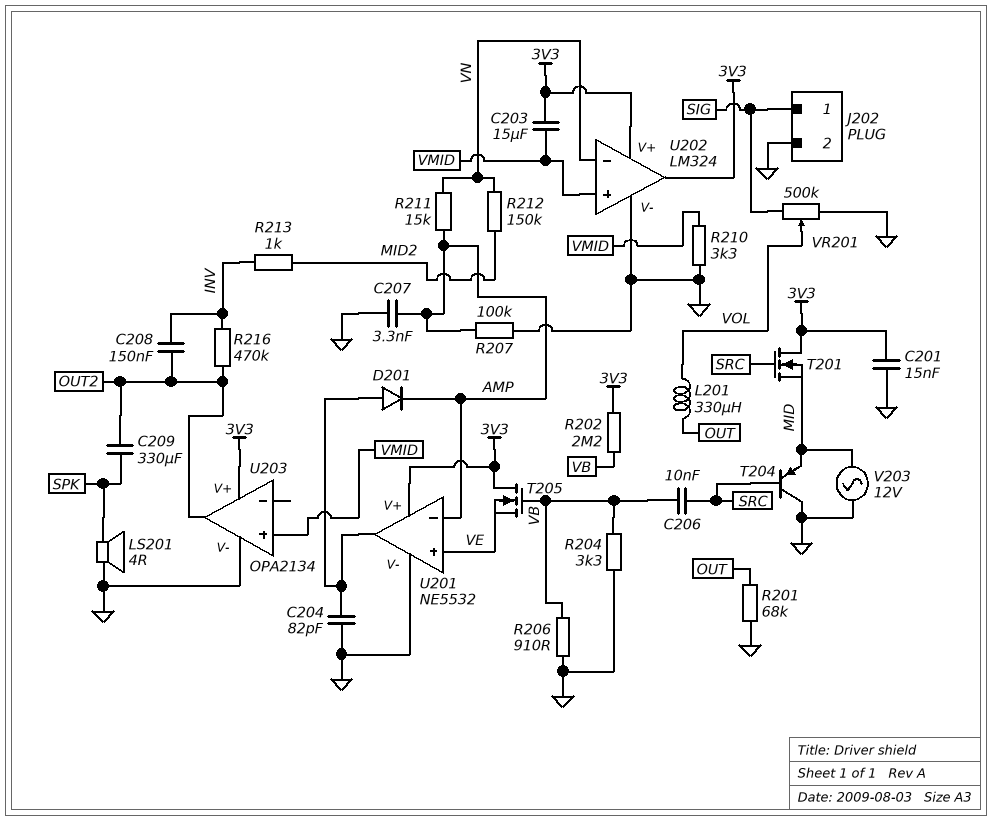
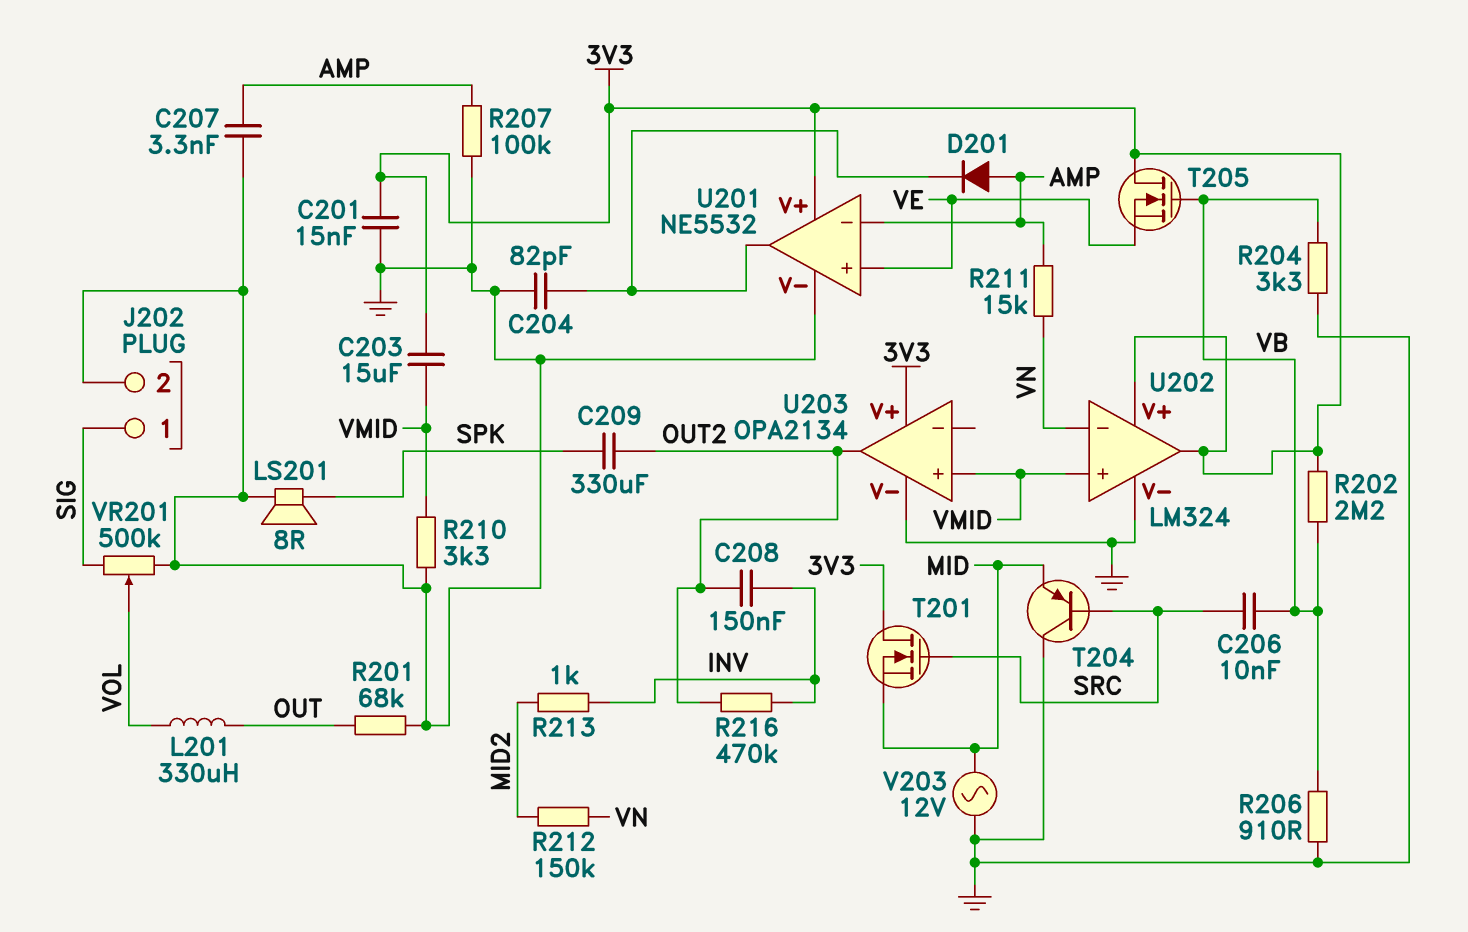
D201: diode (A U201/out, K AMP) -> diode (A AMP, K U201/out)
LS201: speaker 4R (GND, SPK) -> speaker 8R (GND, SPK)

